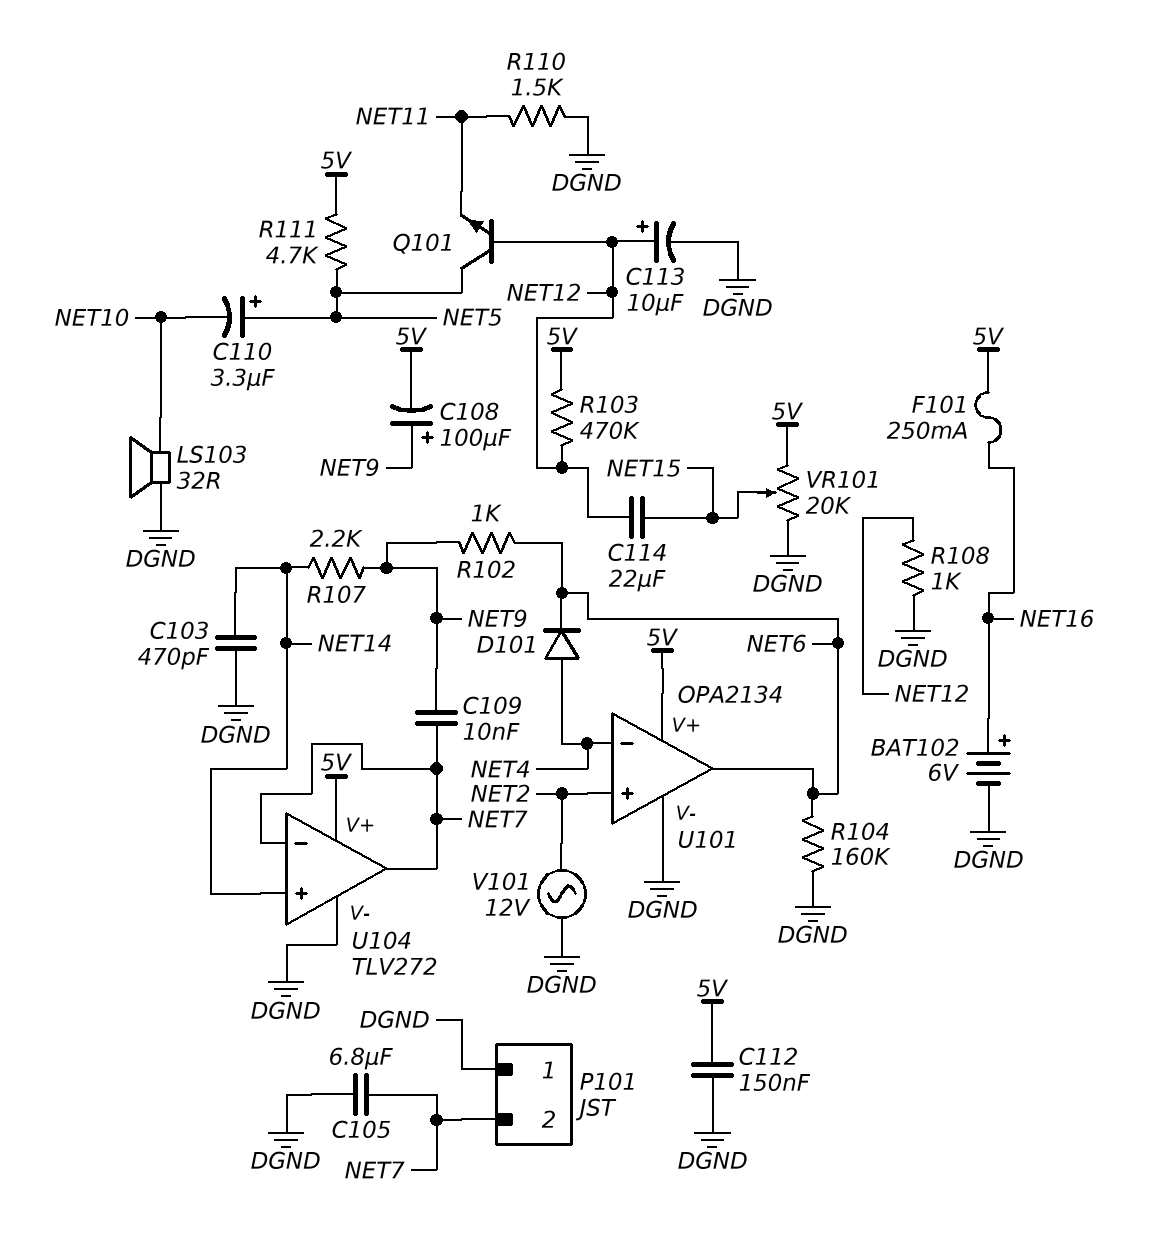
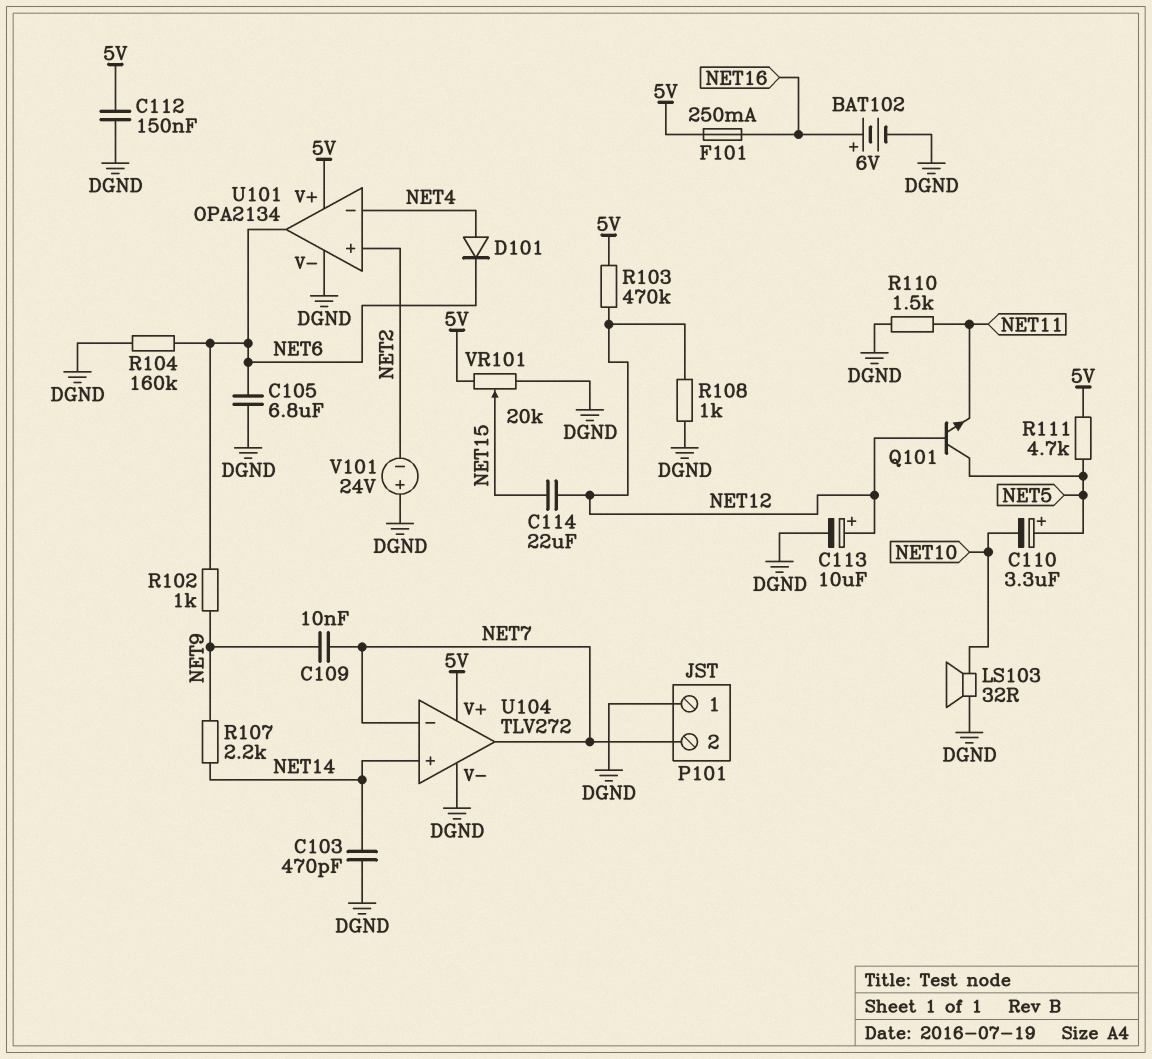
C105: 6.8uF (DGND, NET7) -> 6.8uF (DGND, NET6)
C108: 100uF (plus NET9, minus 5V) -> none
V101: AC 12V (DGND, NET2) -> 24V (plus DGND, minus NET2)

